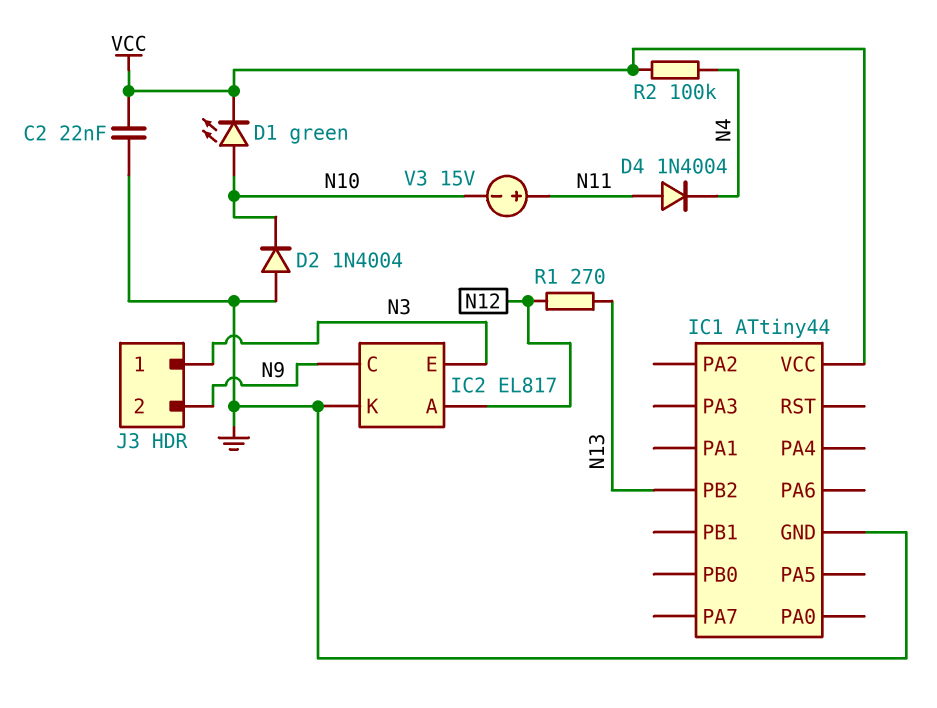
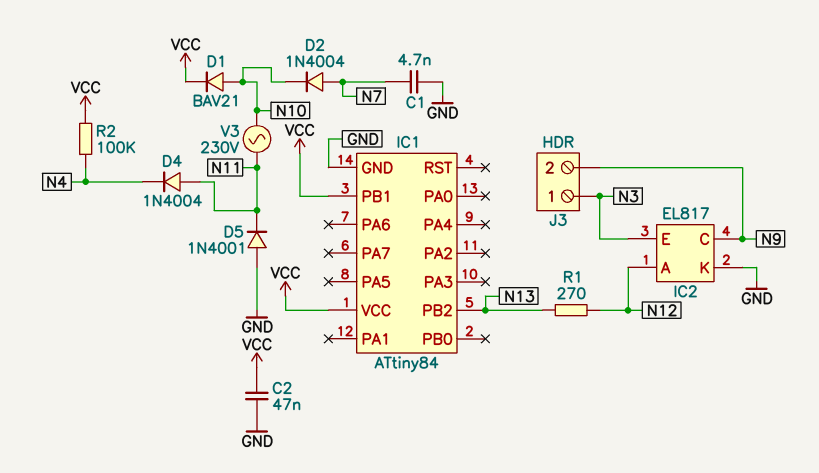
C1: none -> 4.7nF (GND, N7)
C2: 22nF (GND, VCC) -> 47nF (GND, VCC)
D1: LED green (A N10, K VCC) -> diode BAV21 (A N10, K VCC)
D2: diode 1N4004 (A GND, K N10) -> diode 1N4004 (A N7, K N10)
D5: none -> diode 1N4001 (A GND, K N11)
IC1: ATtiny44 -> ATtiny84
IC1 pin PB1: none -> VCC
V3: 15V (plus N11, minus N10) -> AC 230V (N10, N11)

